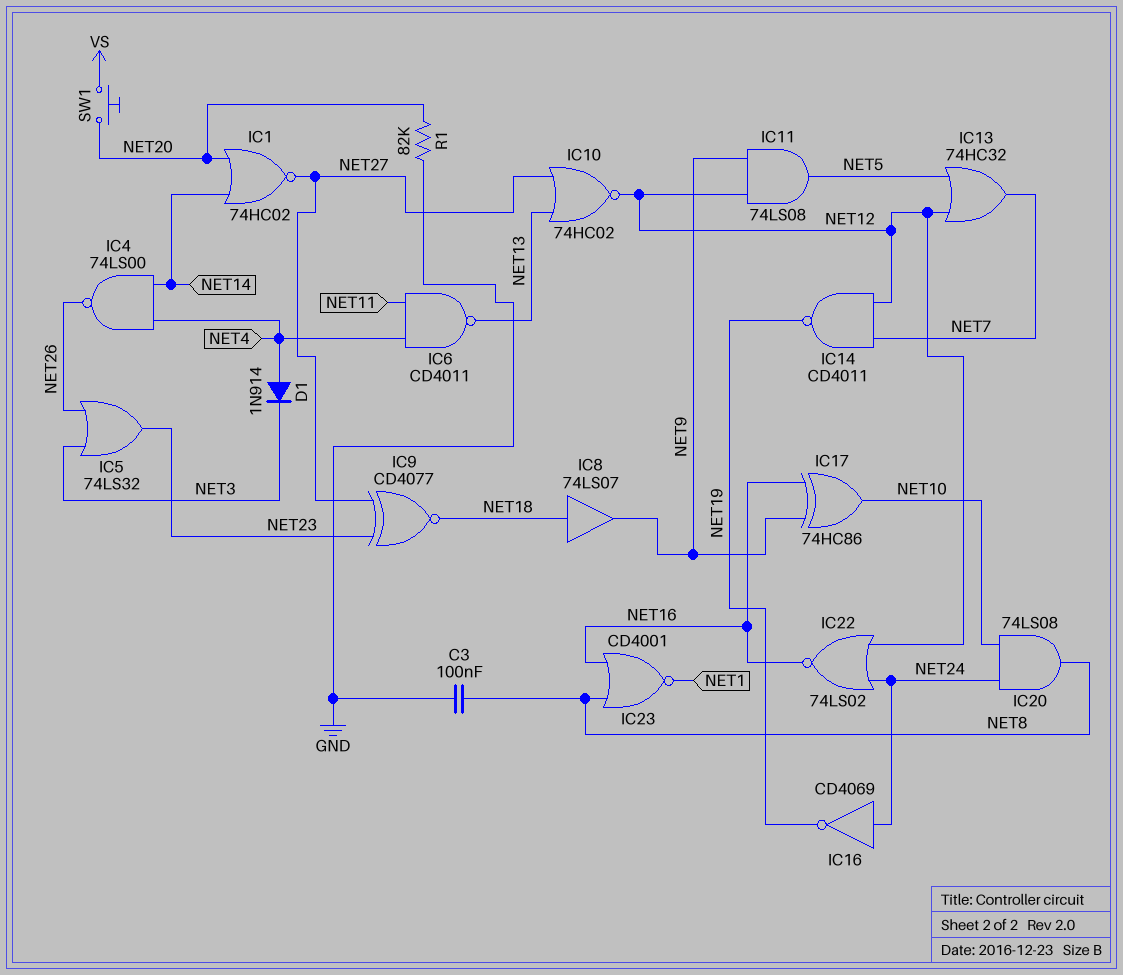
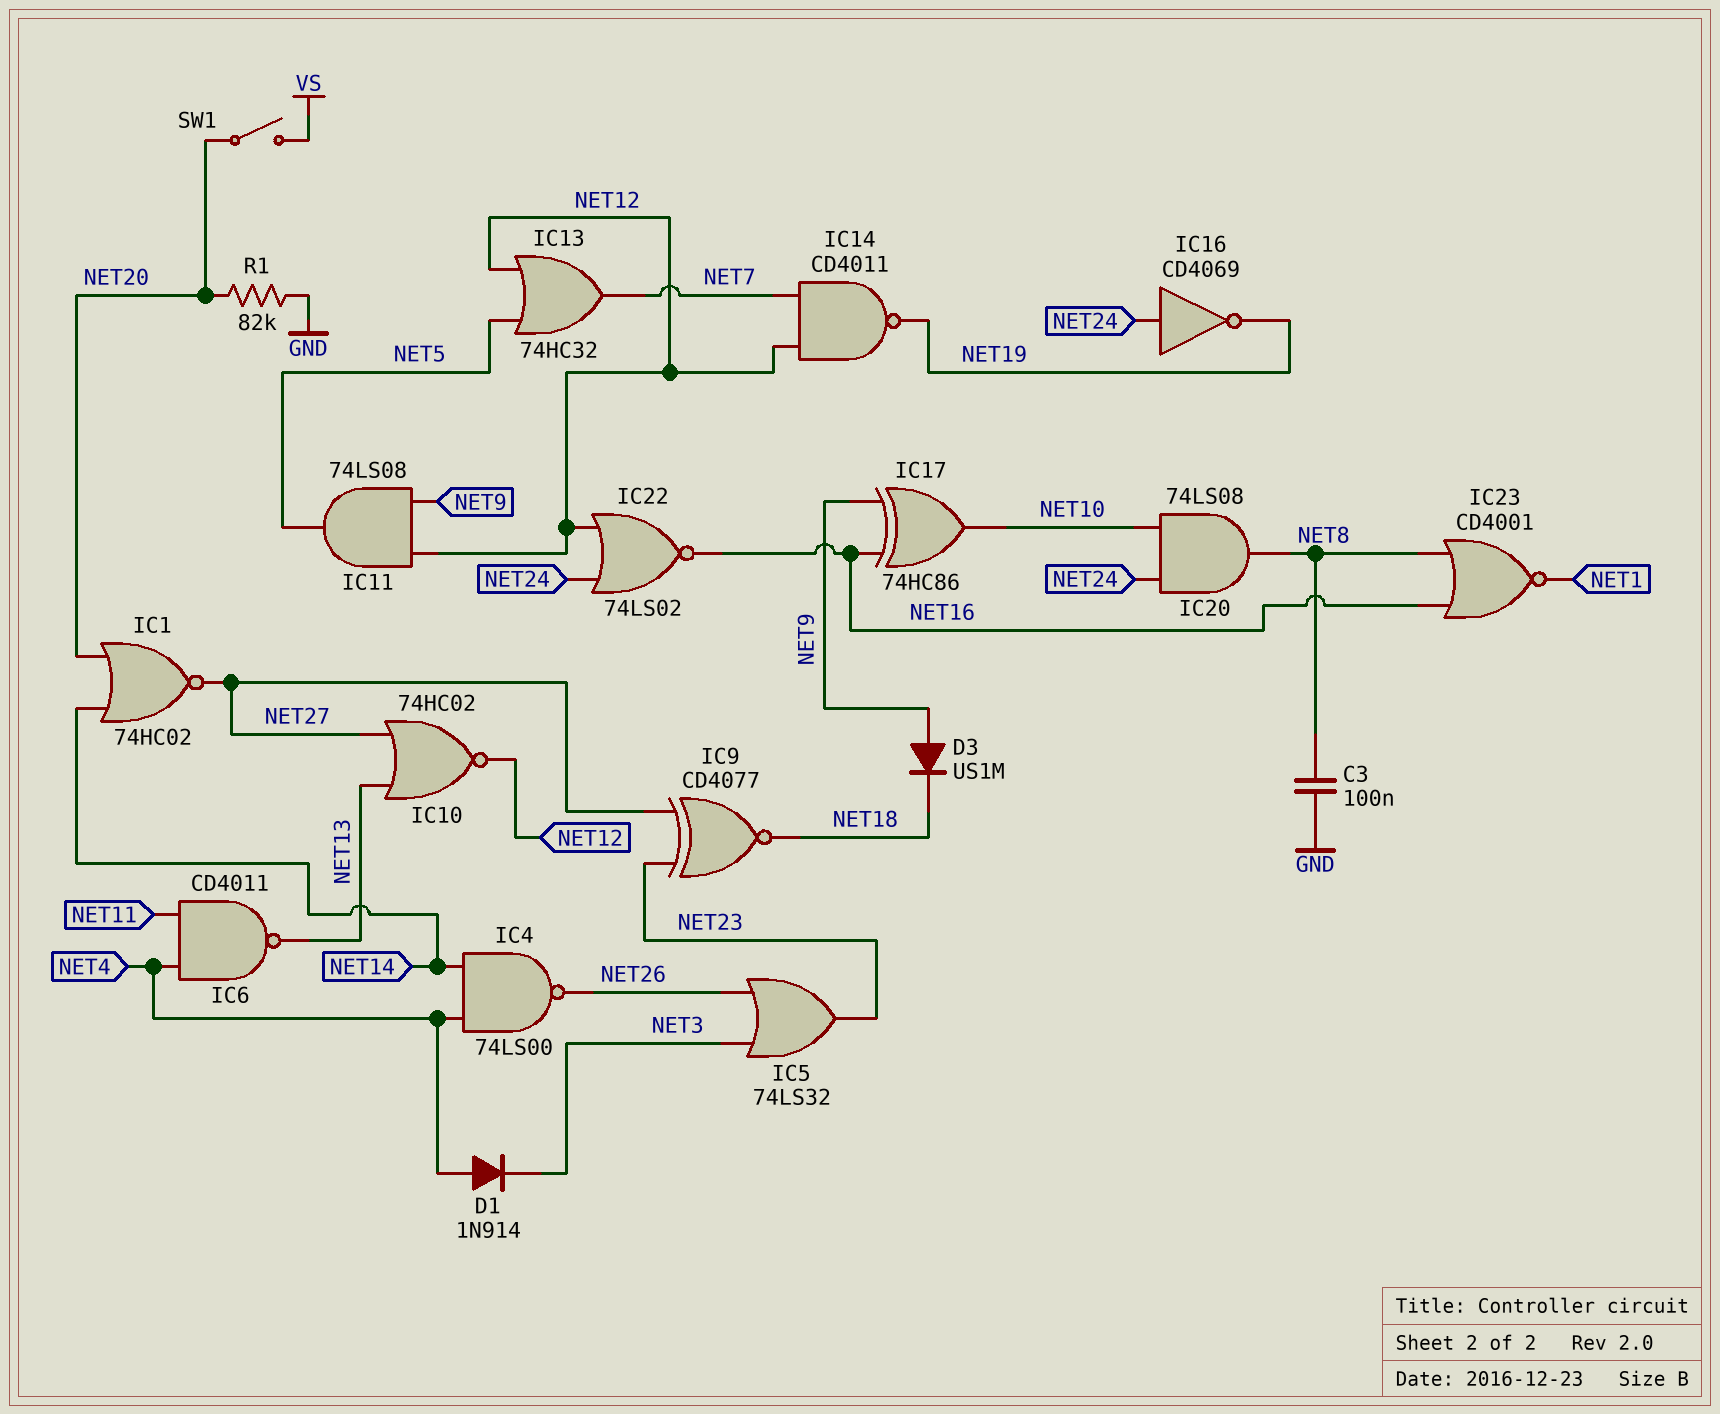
D3: none -> diode US1M (A NET9, K NET18)
IC8: buffer 74LS07 (in NET18, out NET9) -> none
SW1: button (NET20, VS) -> switch (NET20, VS)

